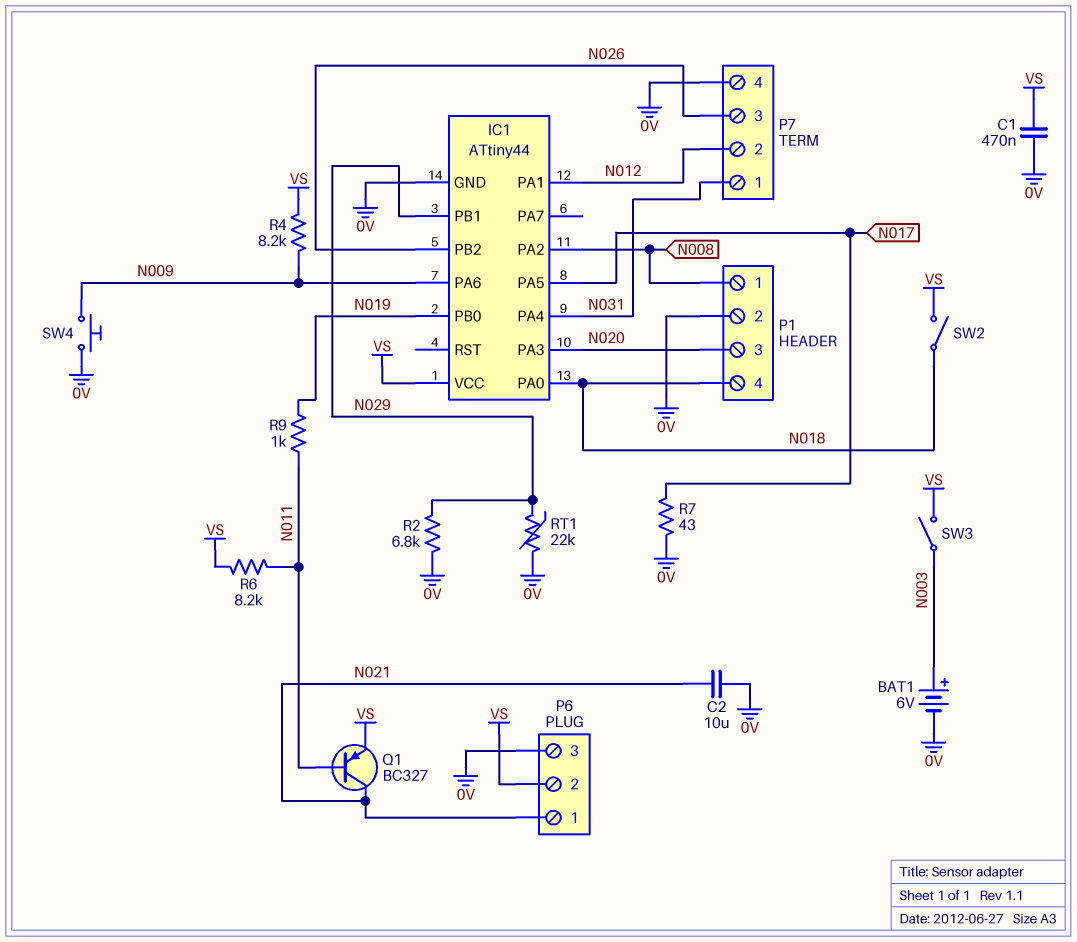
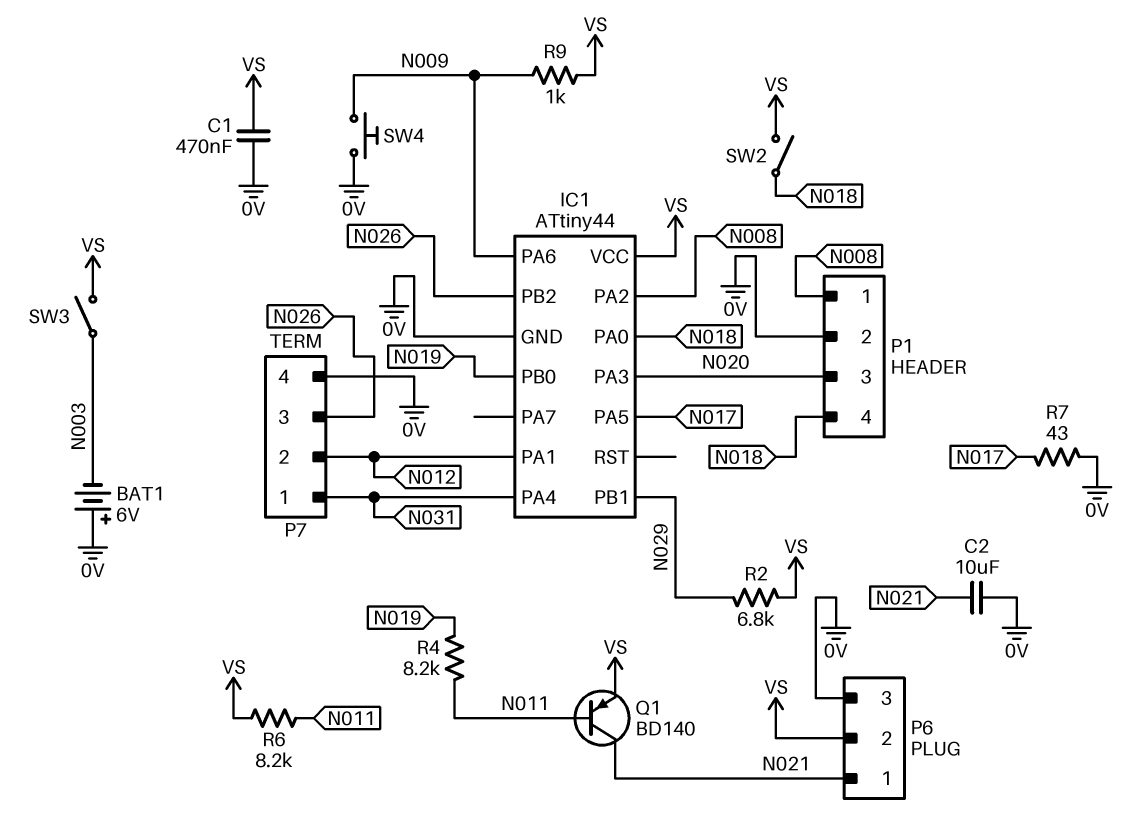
BAT1: 6V (plus N003, minus 0V) -> 6V (plus 0V, minus N003)
Q1: PNP BC327 (B N011, C N021, E VS) -> PNP BD140 (B N011, C N021, E VS)
R2: 6.8k (0V, N029) -> 6.8k (N029, VS)
R4: 8.2k (N009, VS) -> 8.2k (N011, N019)
R9: 1k (N011, N019) -> 1k (N009, VS)
RT1: 22k (0V, N029) -> none

